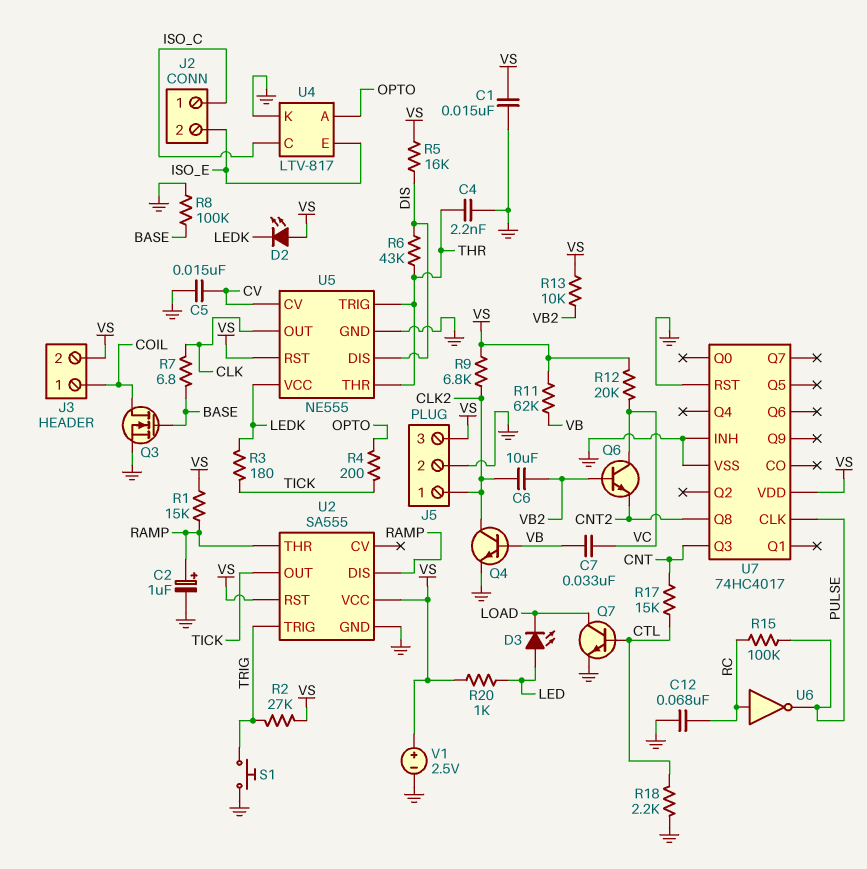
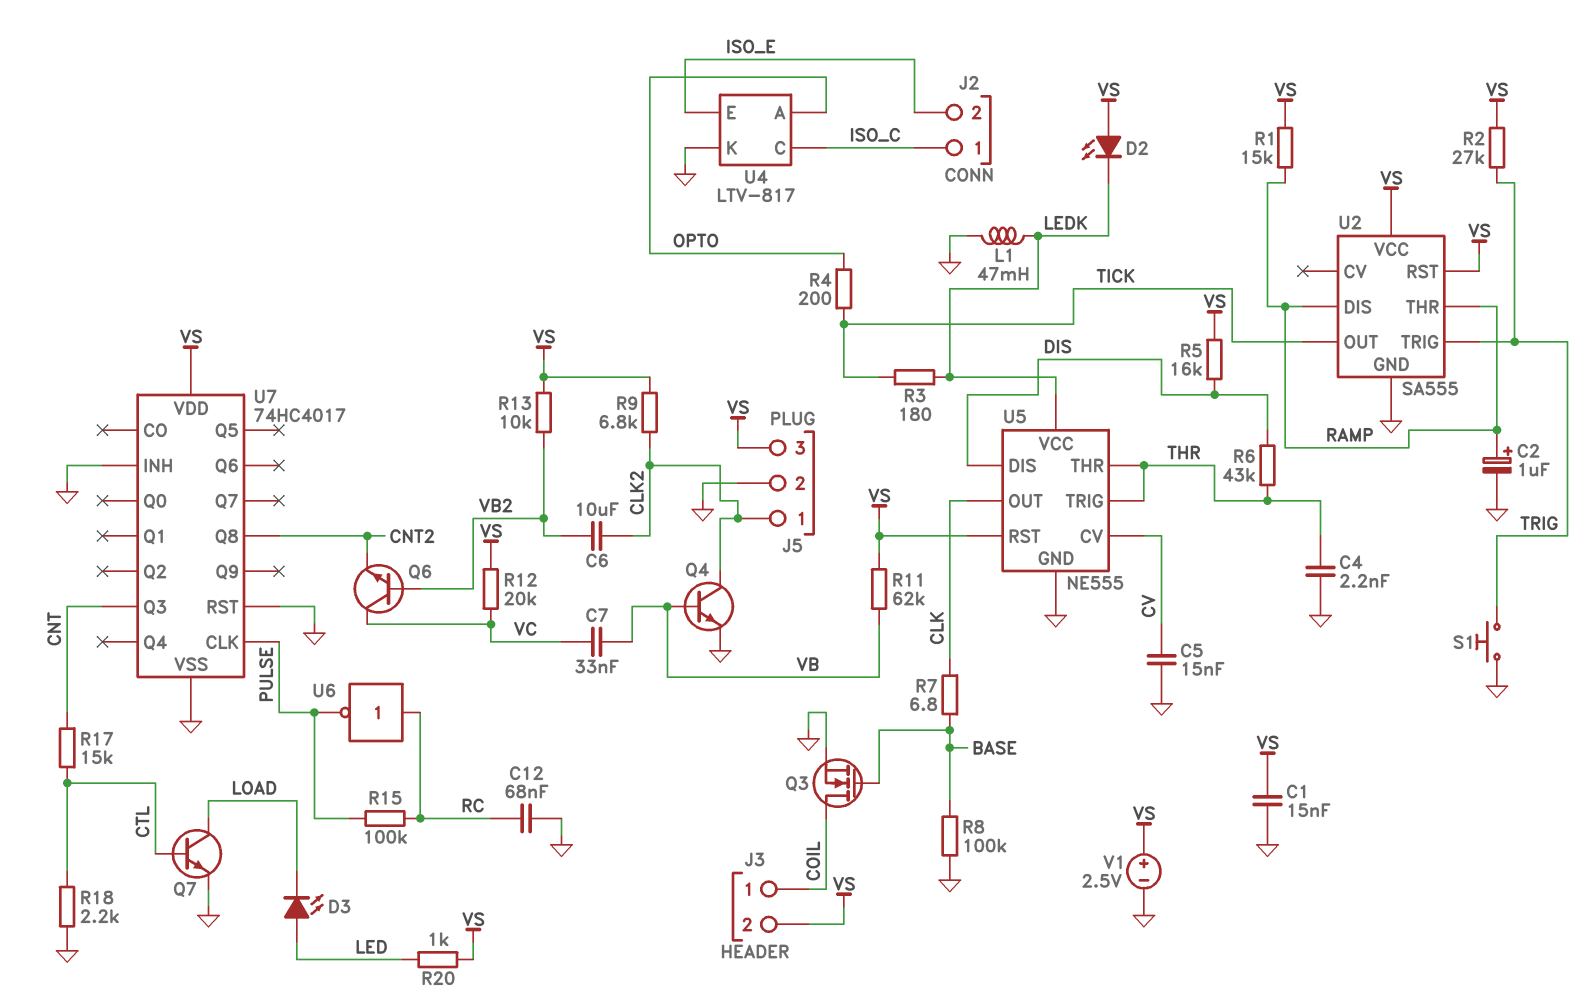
L1: none -> 47mH (GND, LEDK)

